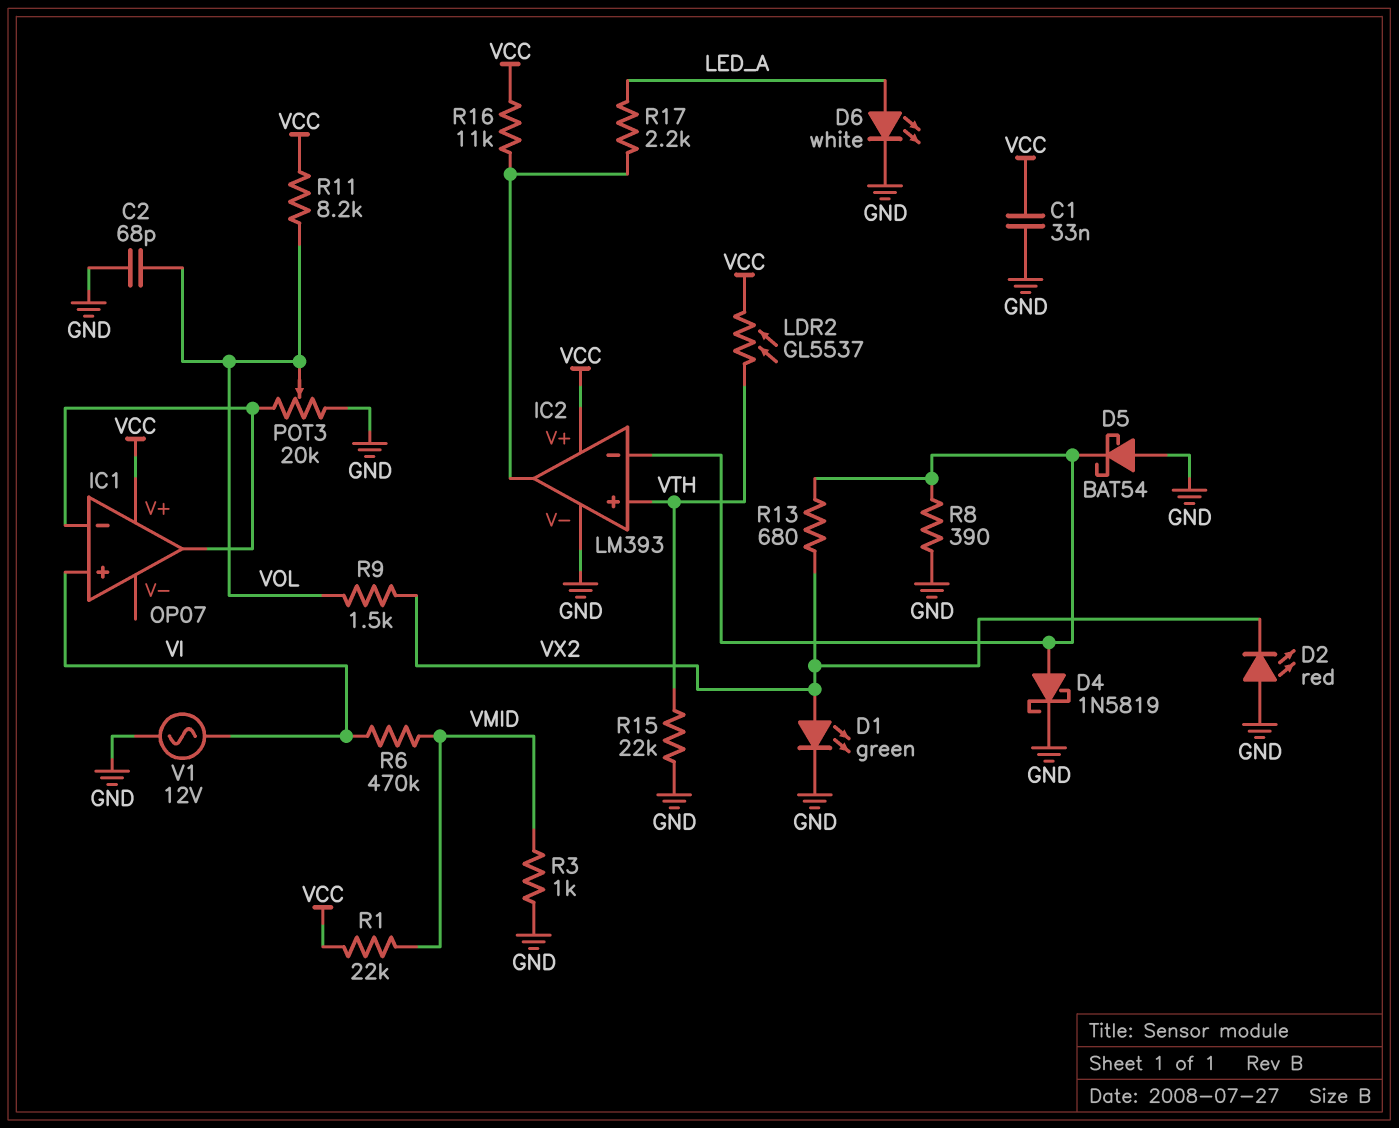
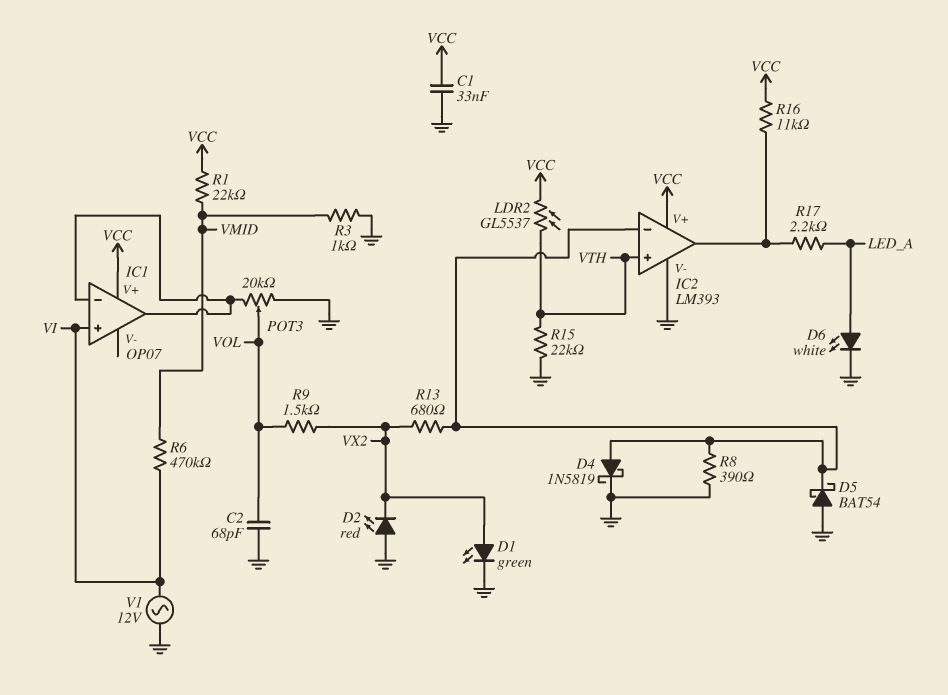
R11: 8.2k (VCC, VOL) -> none

